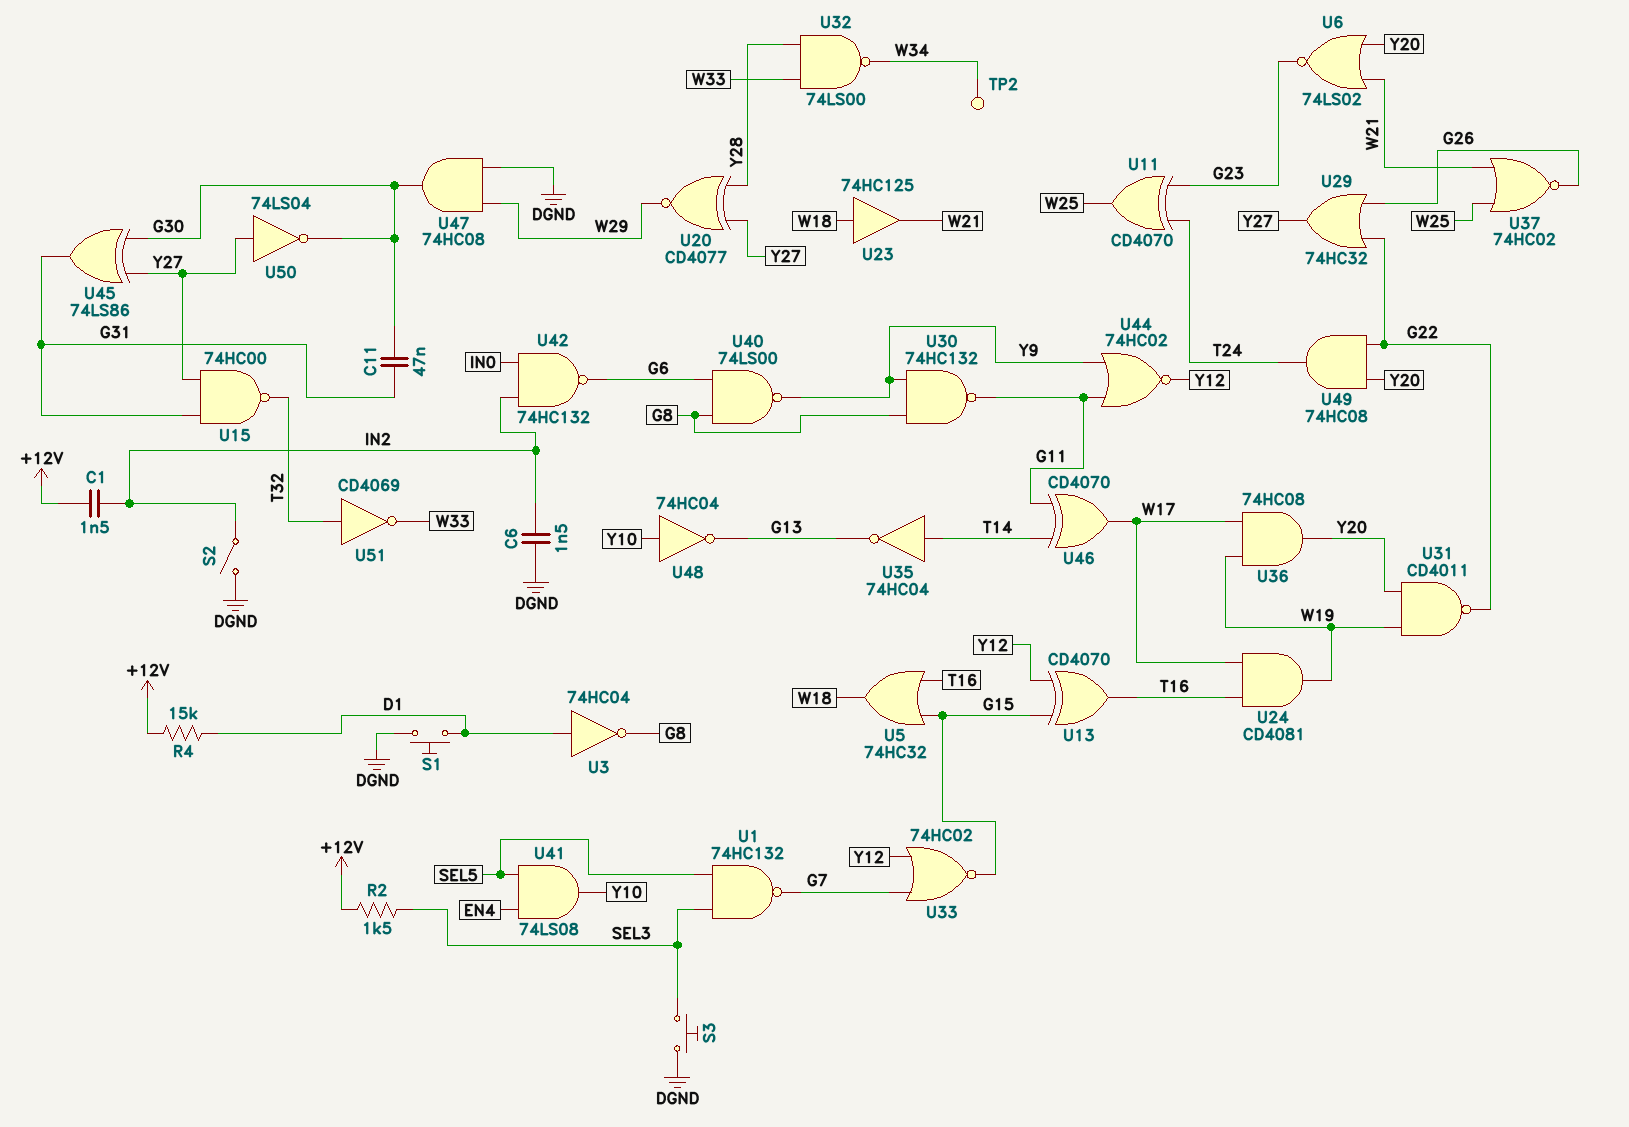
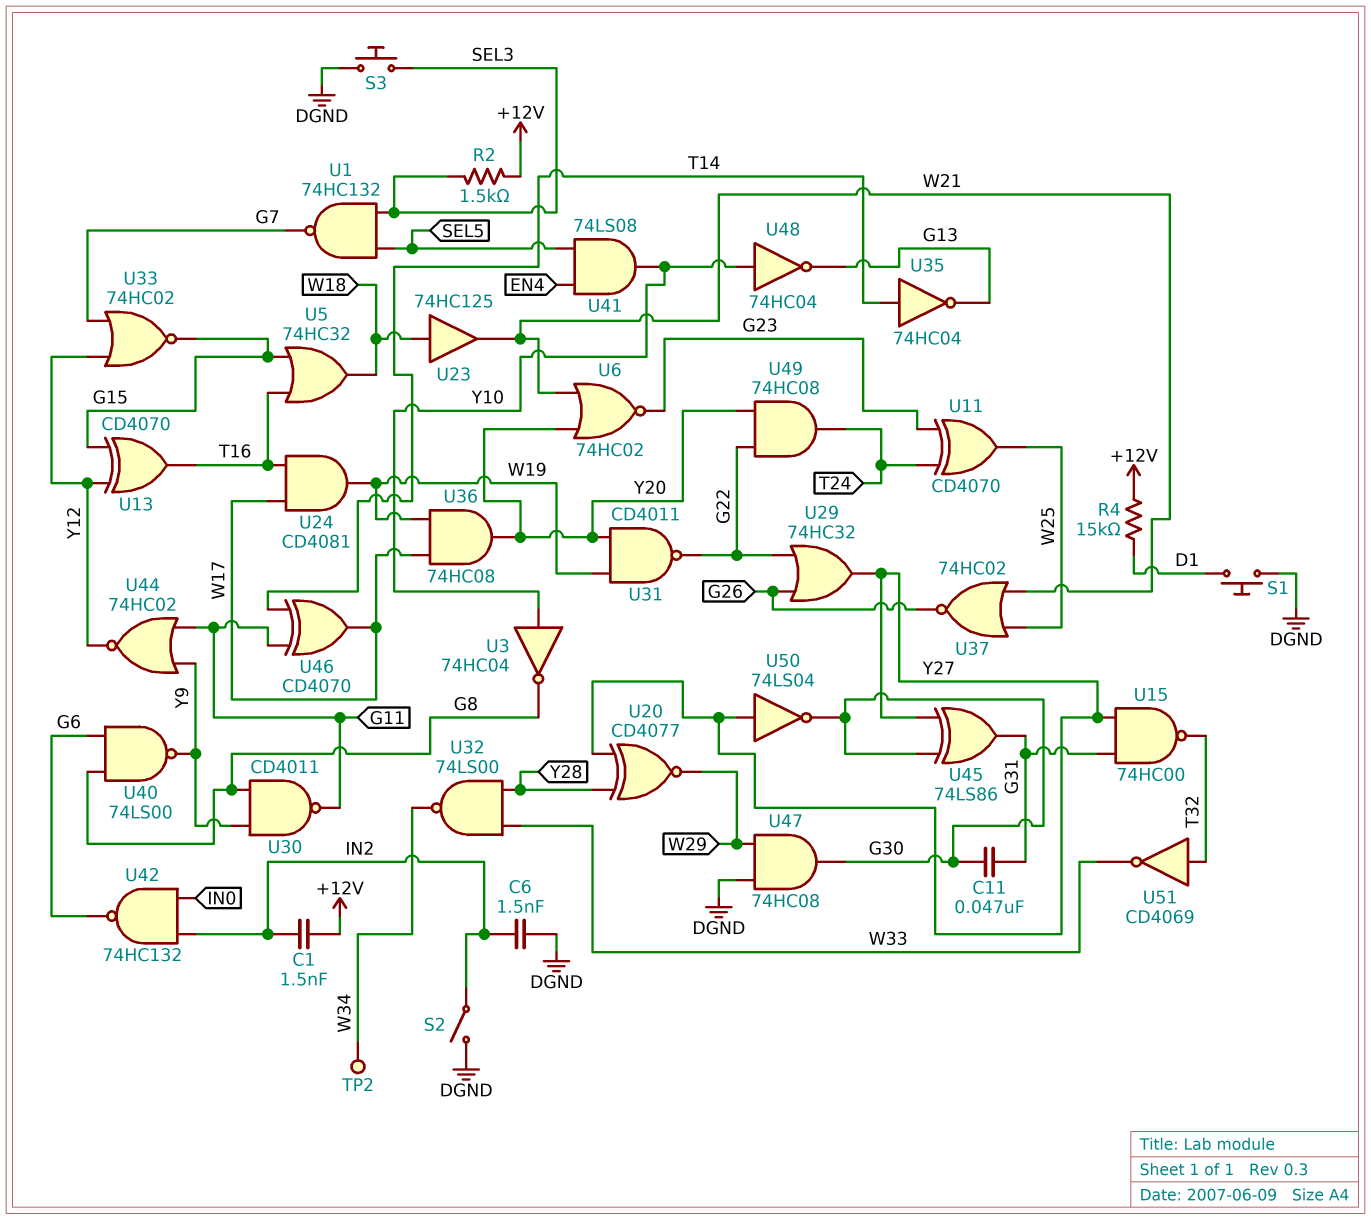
U3: NOT 74HC04 (in D1, out G8) -> NOT 74HC04 (in Y10, out G8)
U6: NOR 74LS02 (in W21, in Y20, out G23) -> NOR 74HC02 (in W21, in Y20, out G23)
U30: NAND 74HC132 (in G8, in Y9, out G11) -> NAND CD4011 (in G8, in Y9, out G11)

